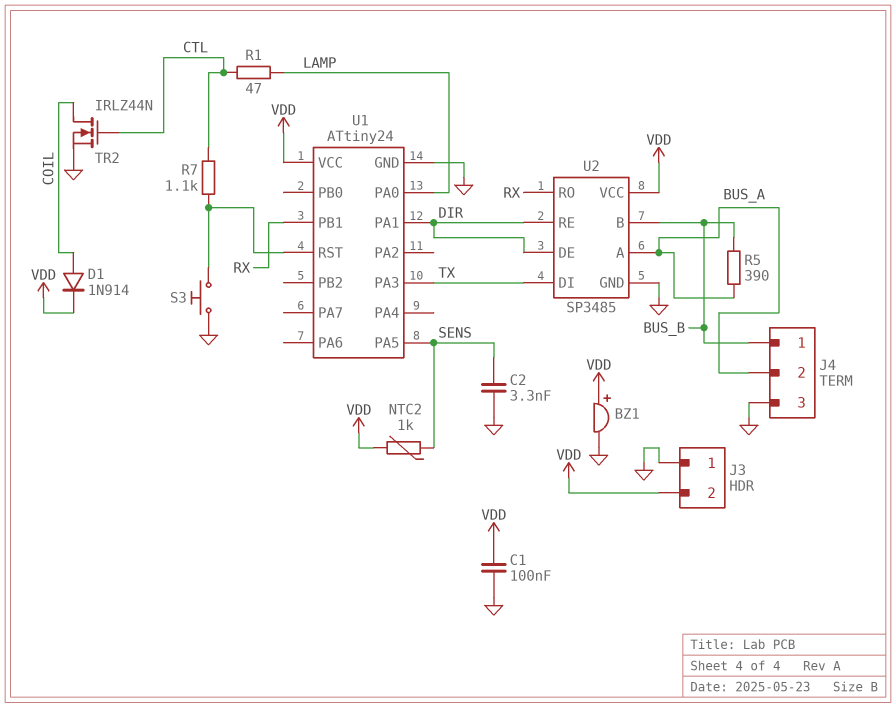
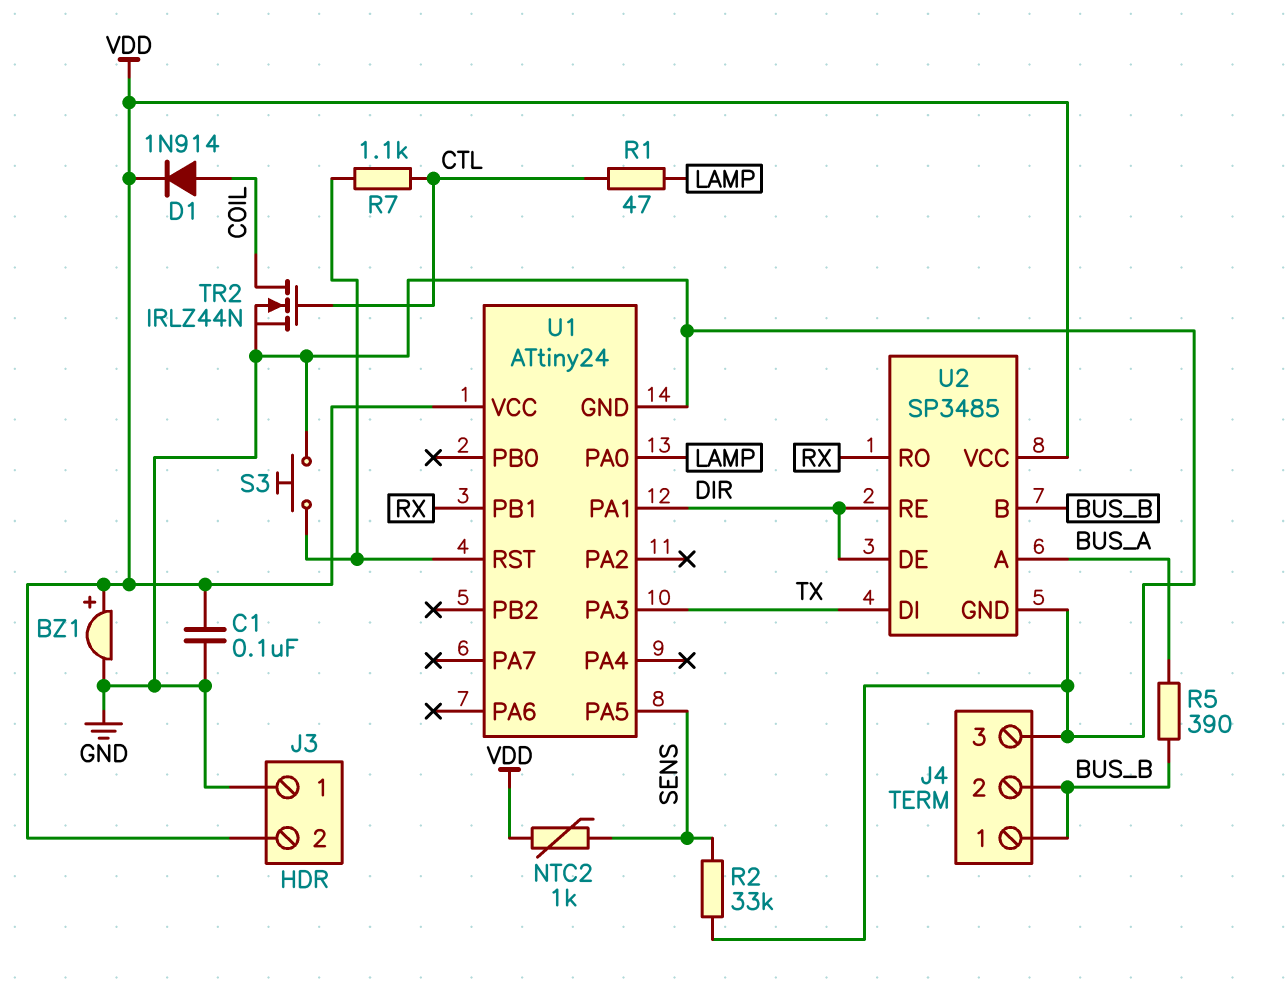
C2: 3.3nF (GND, SENS) -> none
J4 pin 2: BUS_A -> BUS_B
R2: none -> 33k (GND, SENS)

